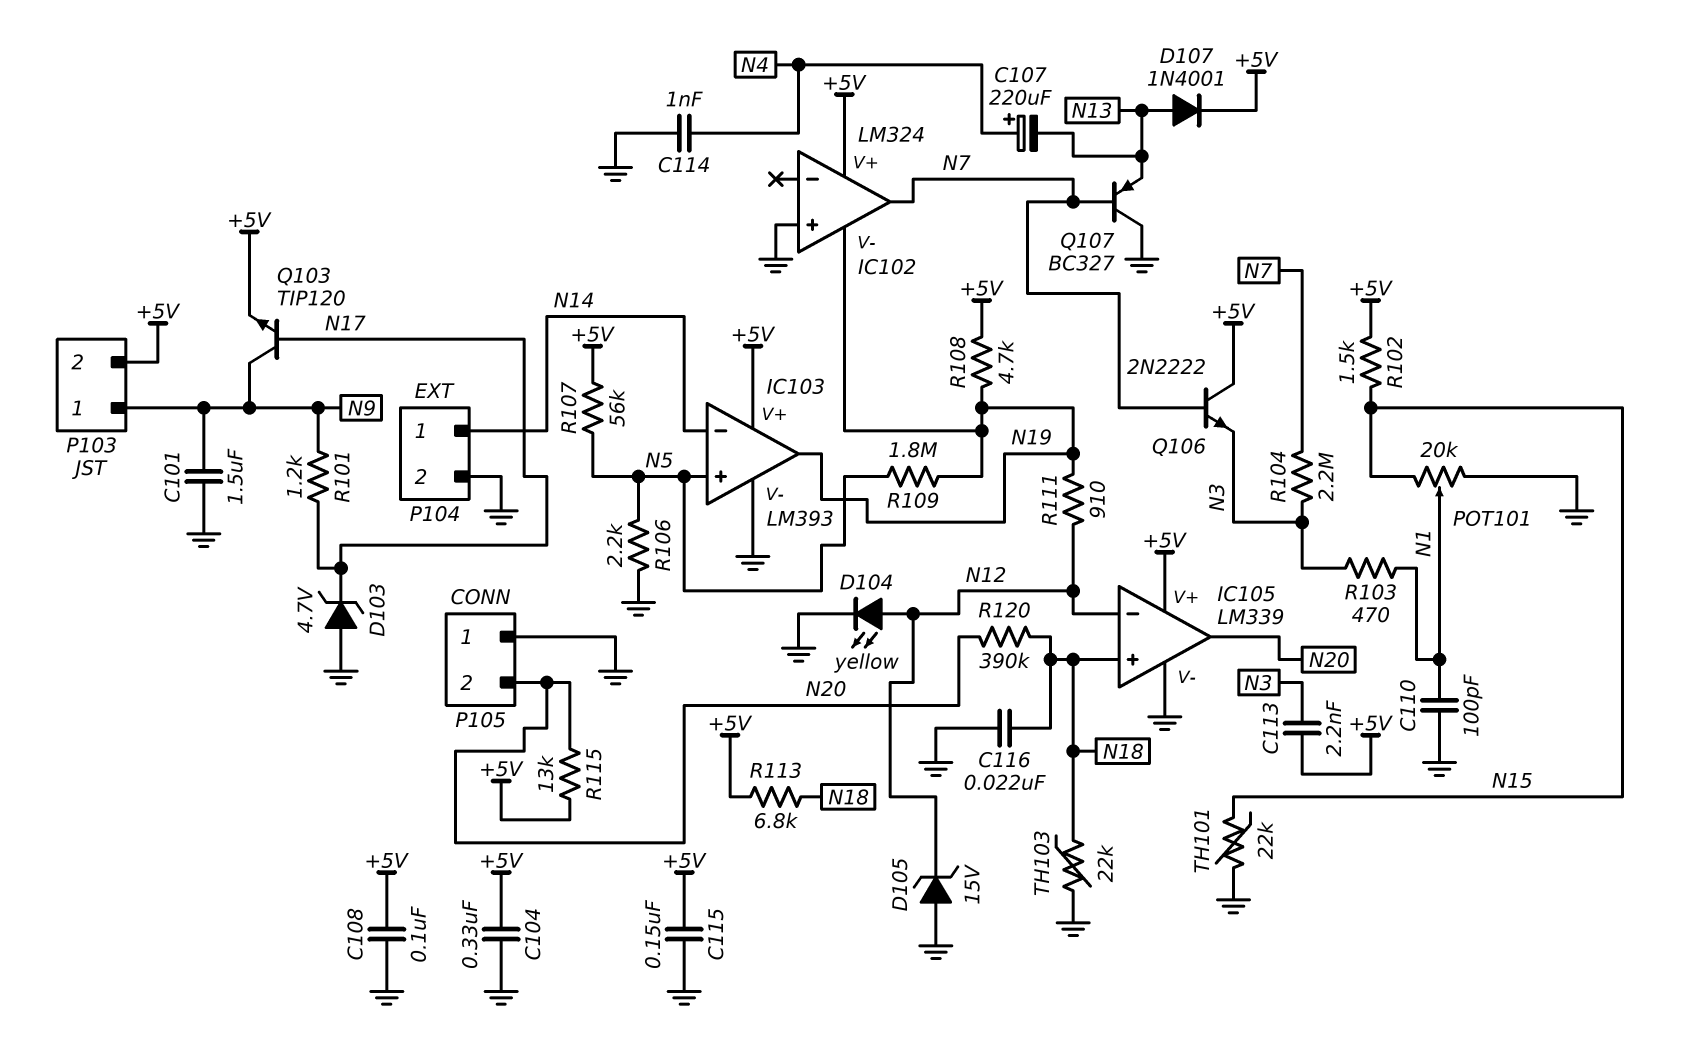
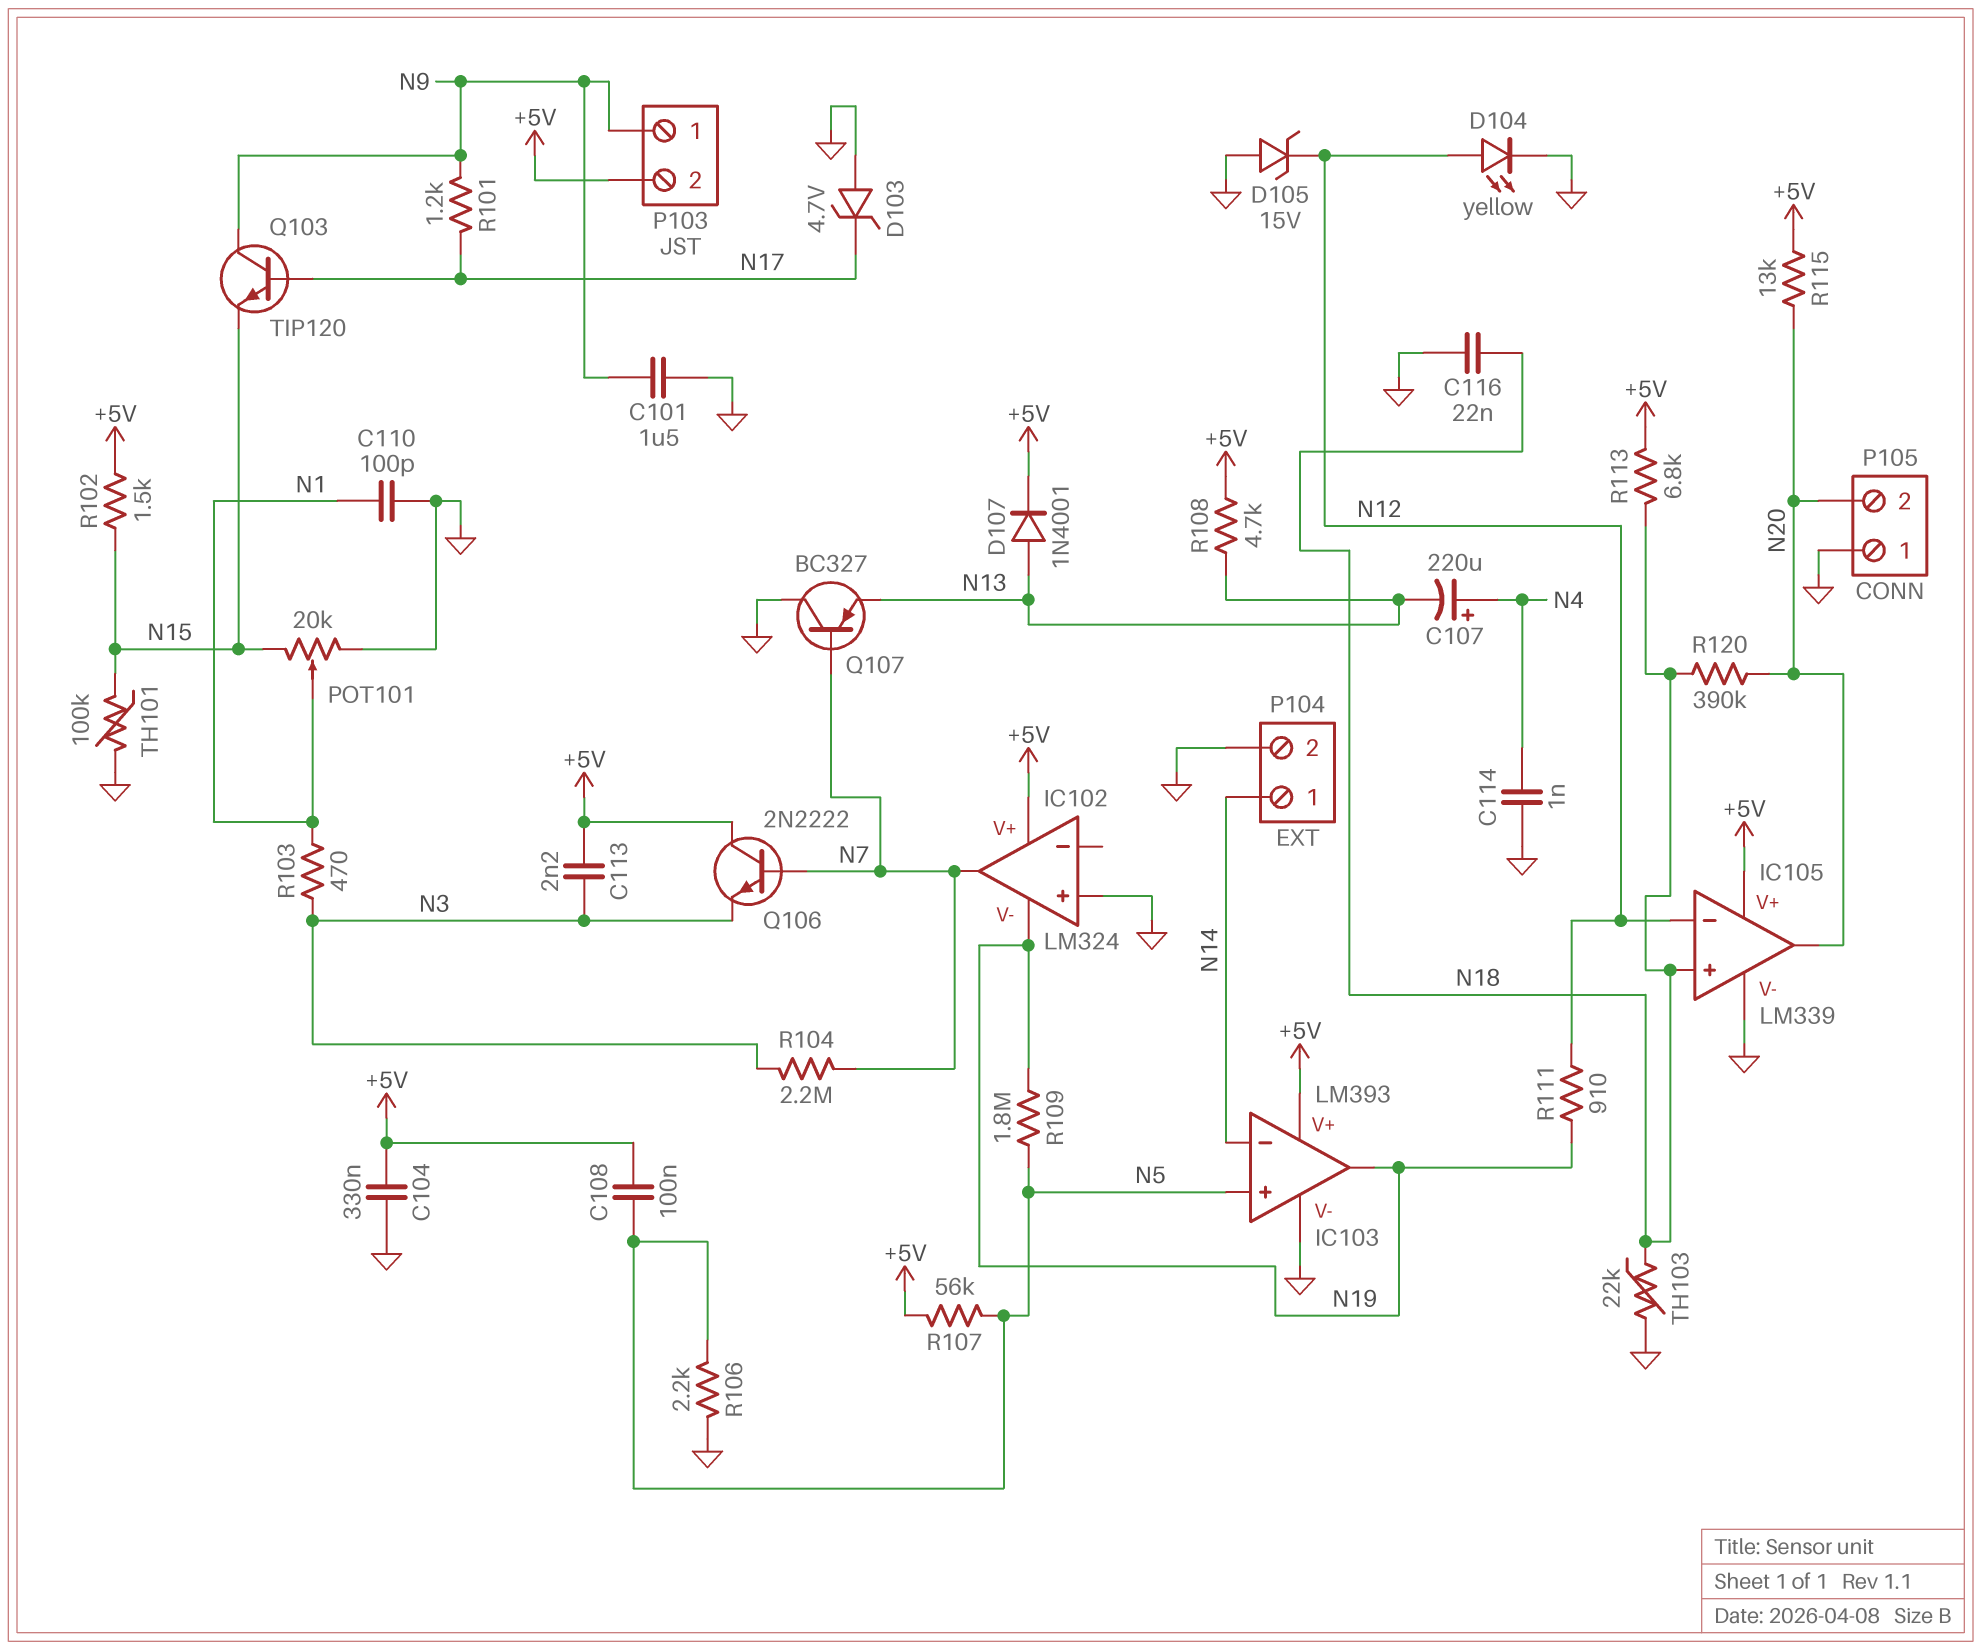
C108: 100nF (+5V, GND) -> 100nF (+5V, N5)
C115: 150nF (+5V, GND) -> none
Q103: NPN TIP120 (B N17, C N9, E +5V) -> NPN TIP120 (B N17, C N9, E N15)
R108: 4.7k (+5V, N19) -> 4.7k (+5V, N13)
TH101: 22k (GND, N15) -> 100k (GND, N15)

